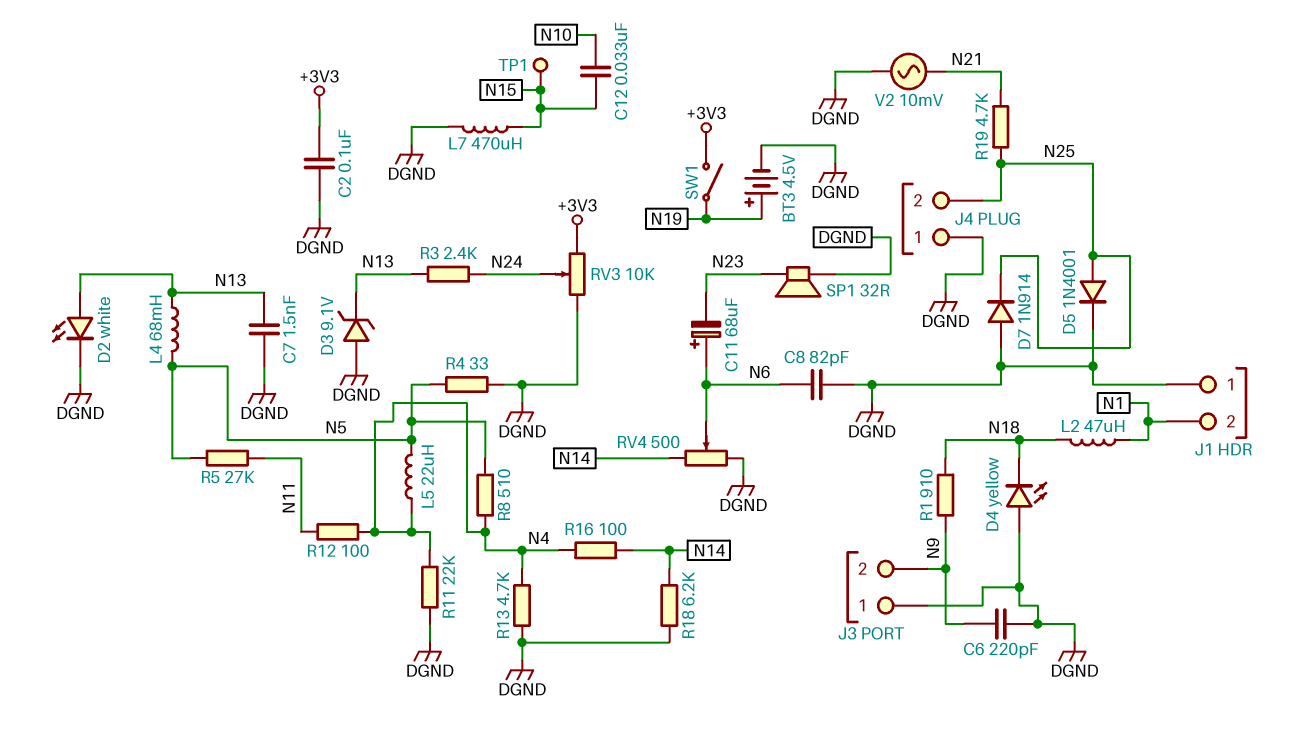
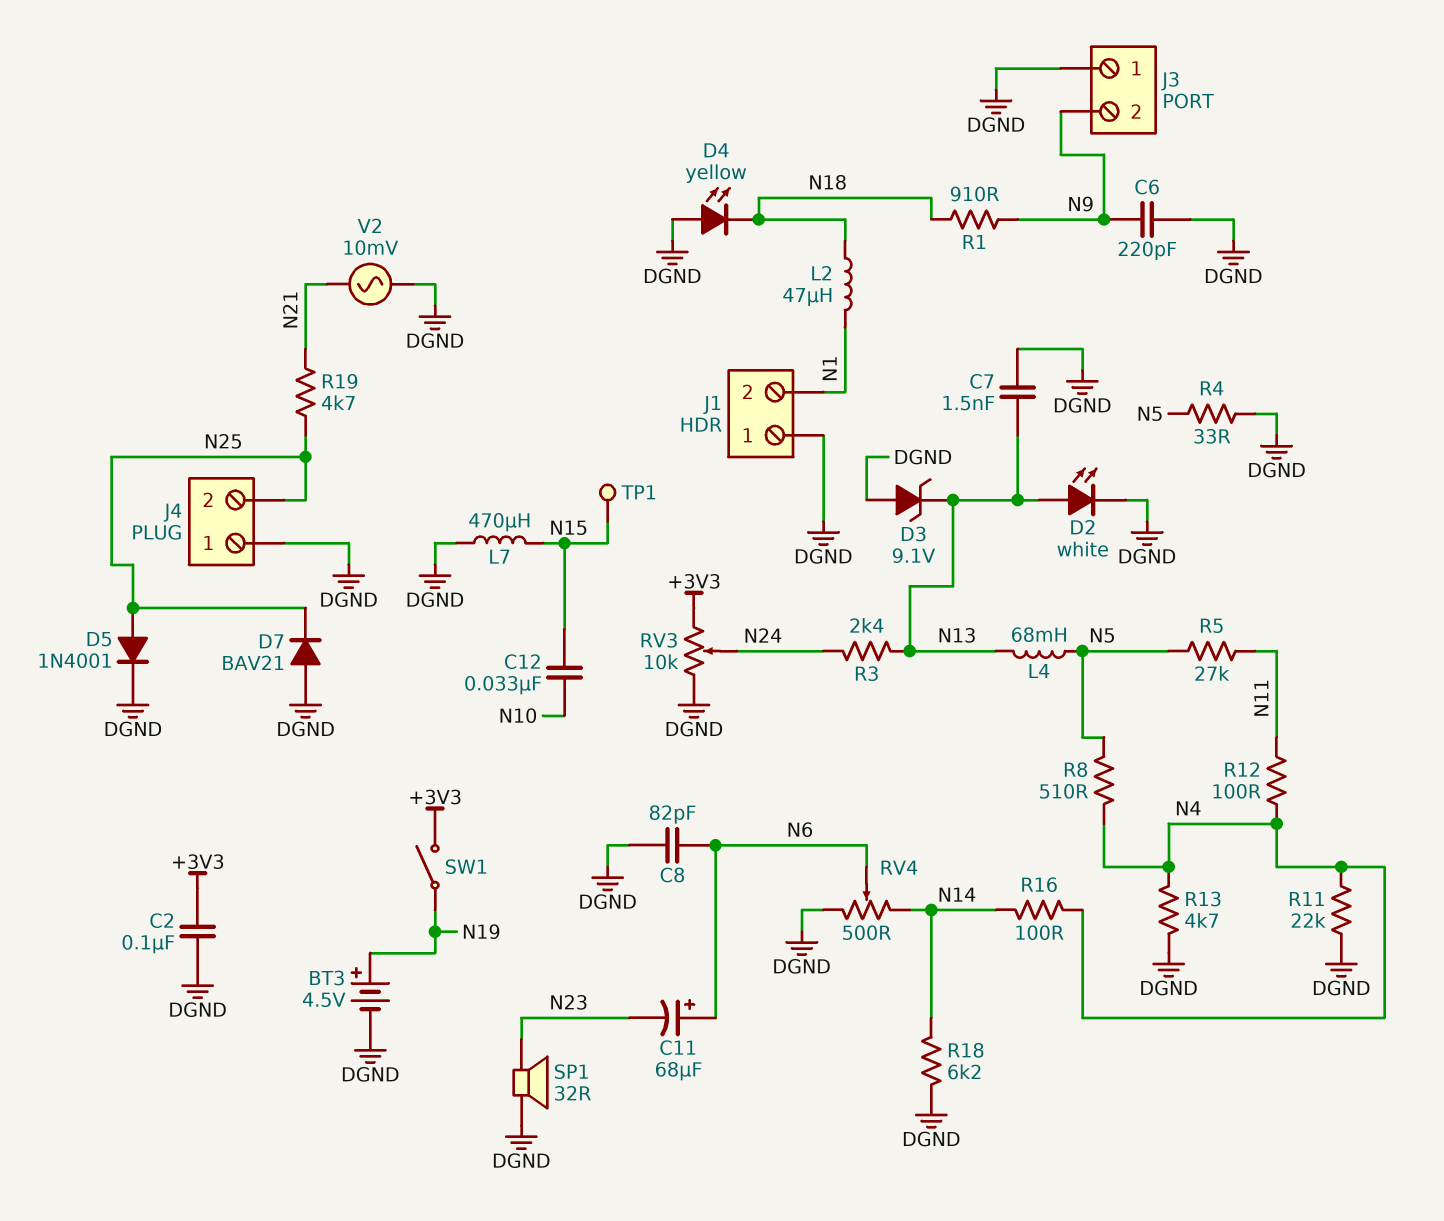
D7: diode 1N914 (A DGND, K N25) -> diode BAV21 (A DGND, K N25)
L5: 22uH (N4, N5) -> none

